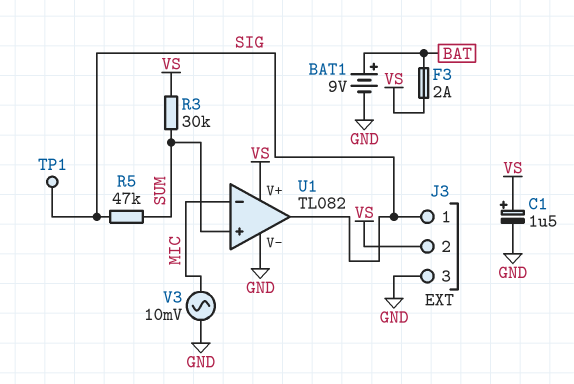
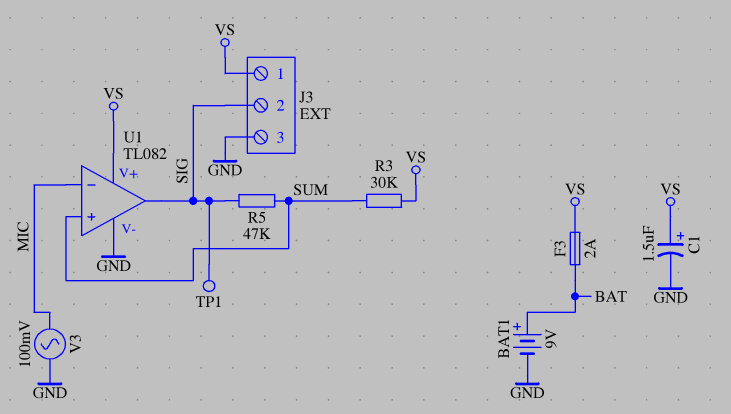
J3 pin 1: SIG -> VS
J3 pin 2: VS -> SIG
V3: AC 10mV (GND, MIC) -> AC 100mV (GND, MIC)

